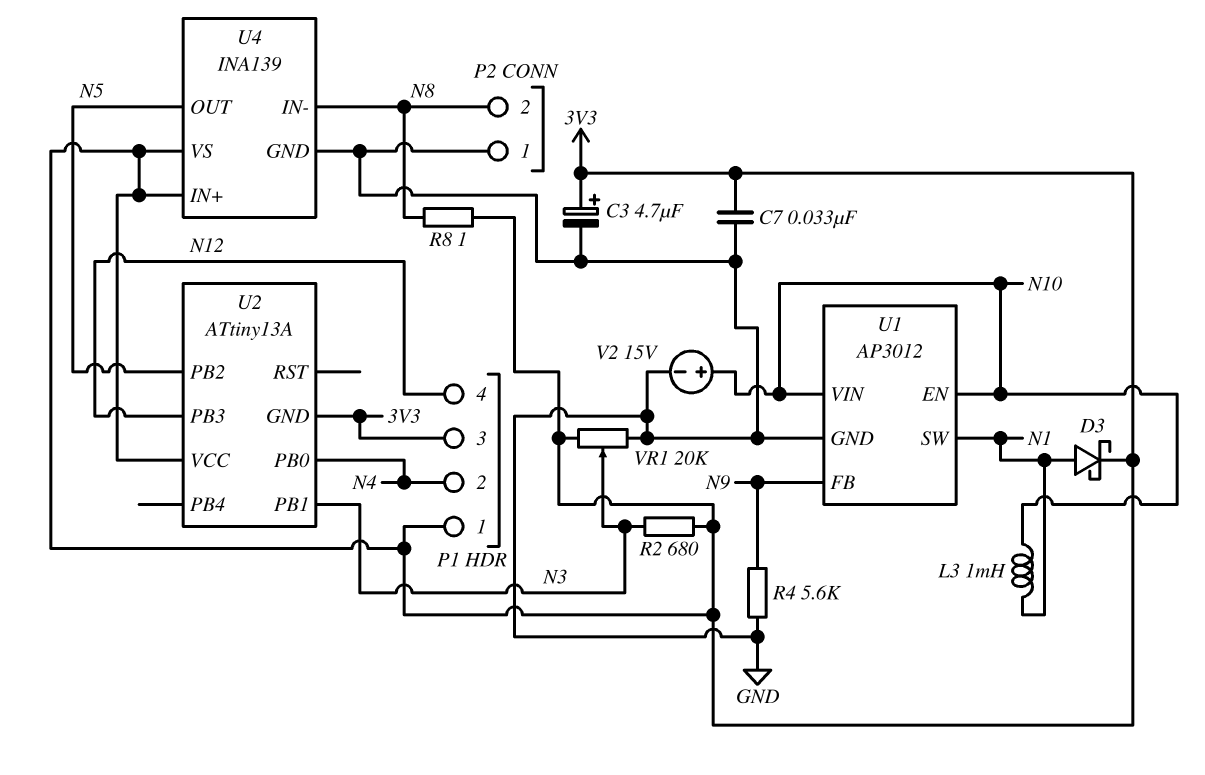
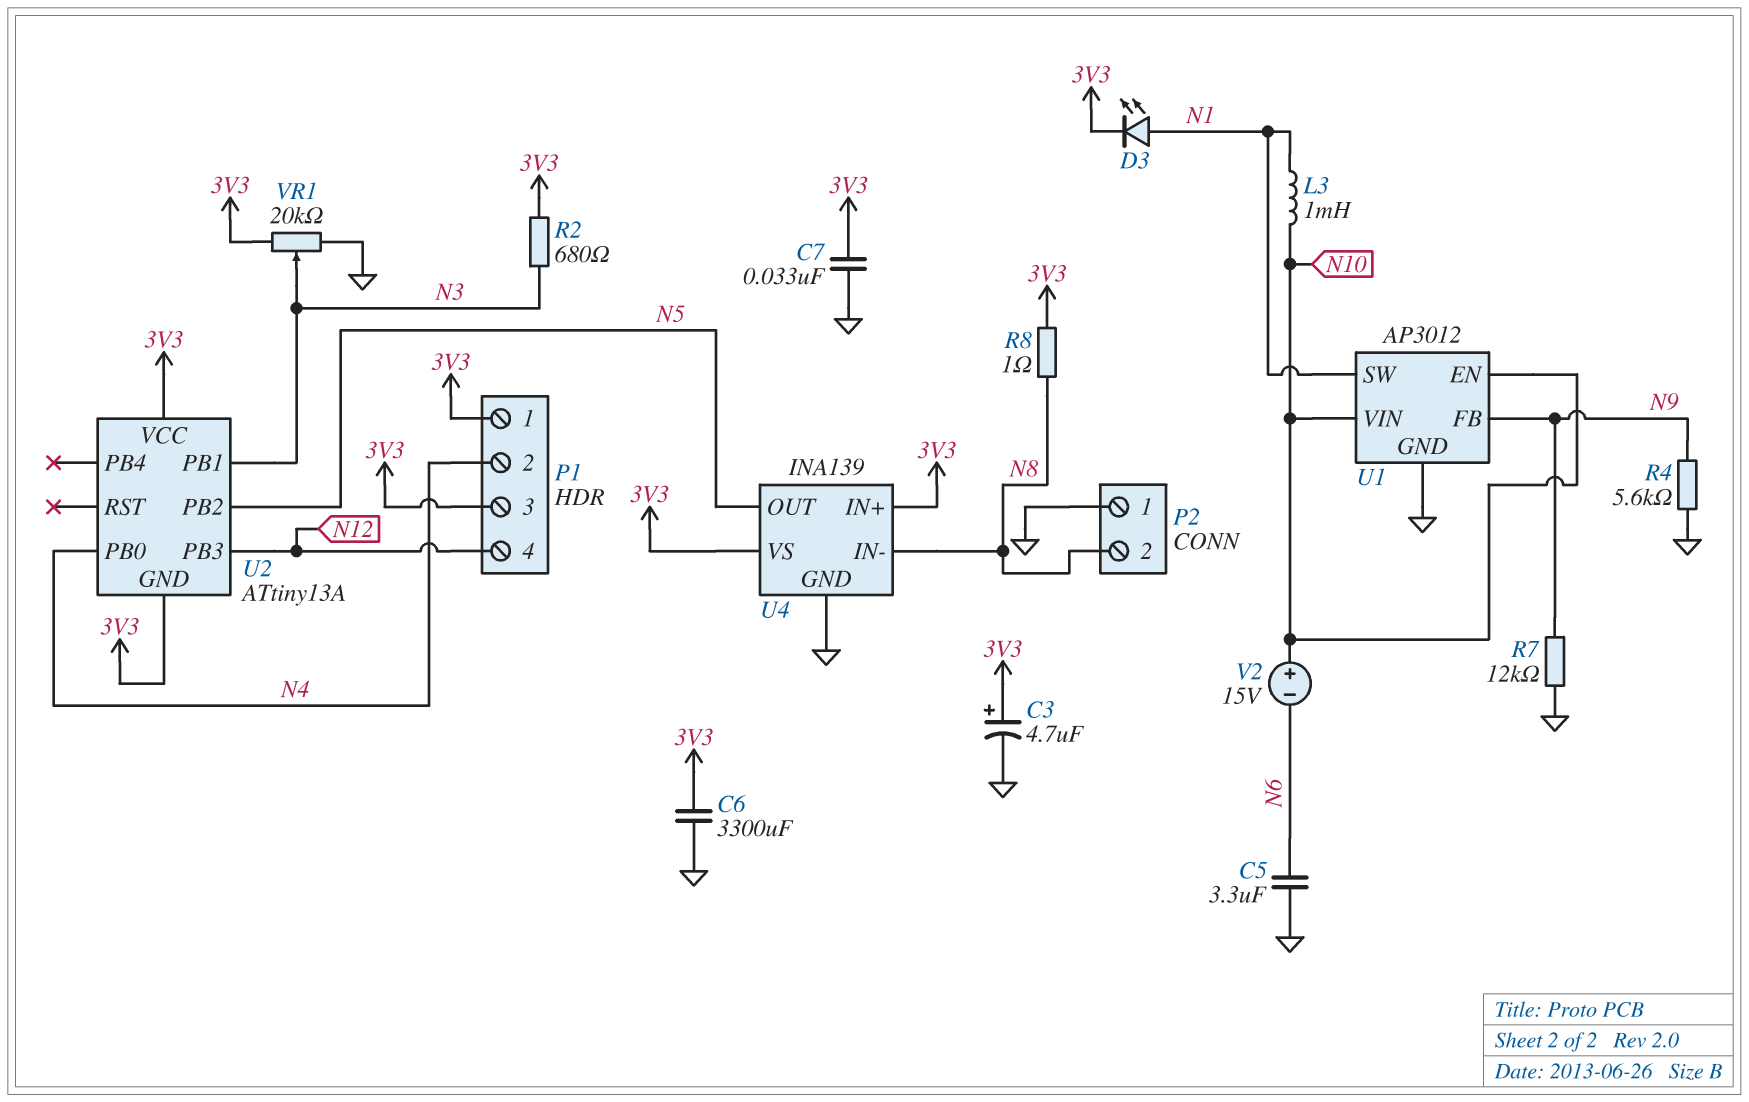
C5: none -> 3.3uF (GND, N6)
C6: none -> 3300uF (3V3, GND)
D3: schottky (A N1, K 3V3) -> LED (A N1, K 3V3)
R7: none -> 12k (GND, N9)
V2: 15V (plus N10, minus GND) -> 15V (plus N10, minus N6)

